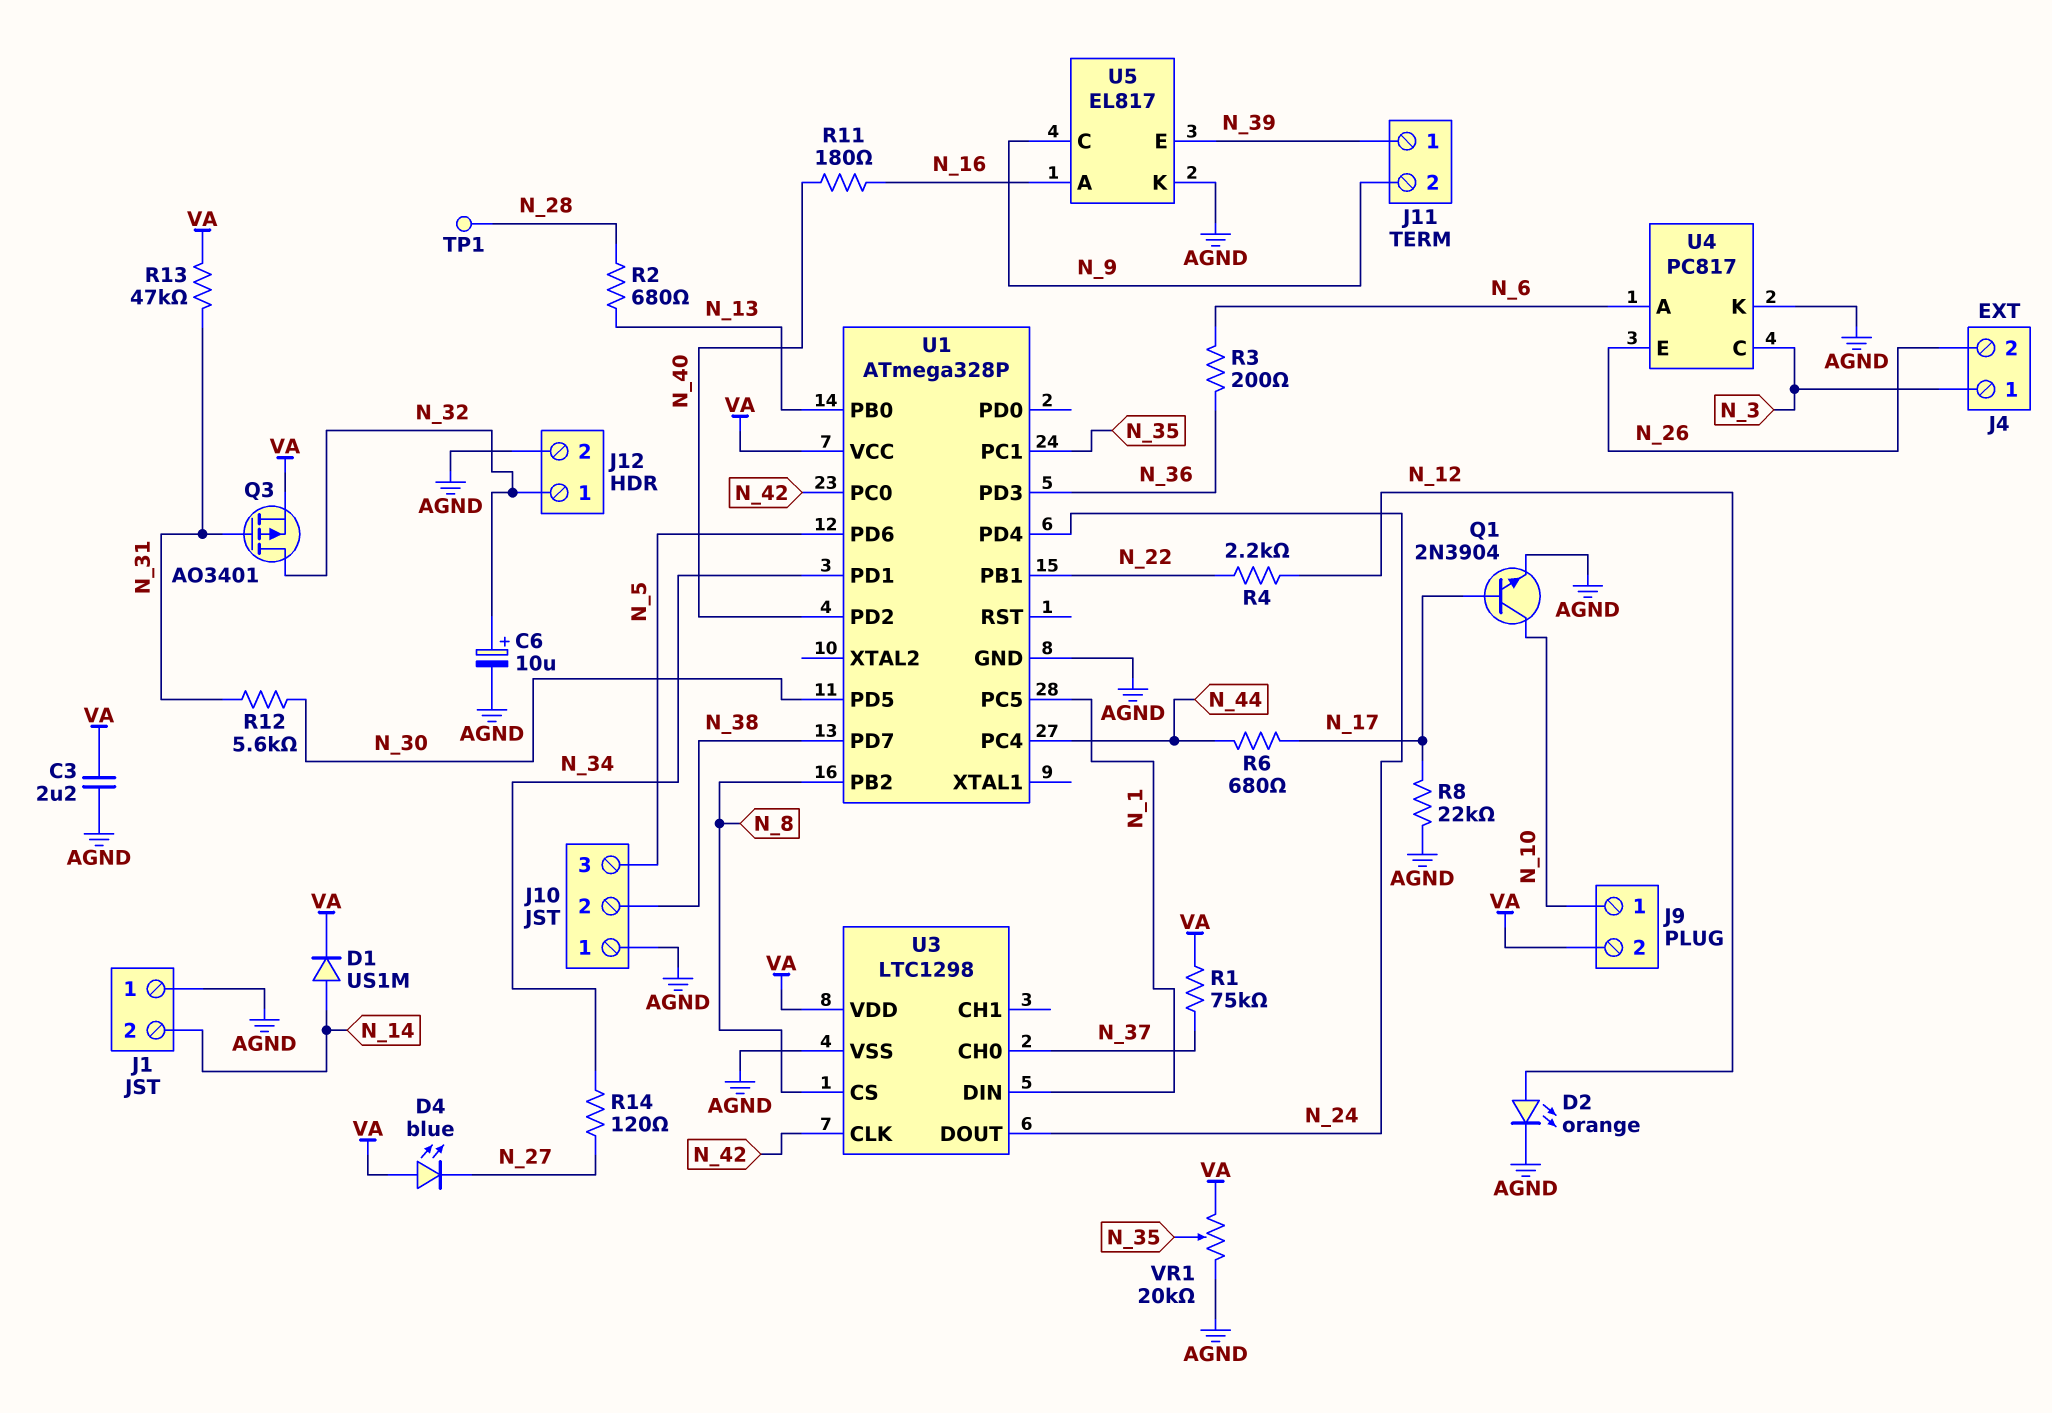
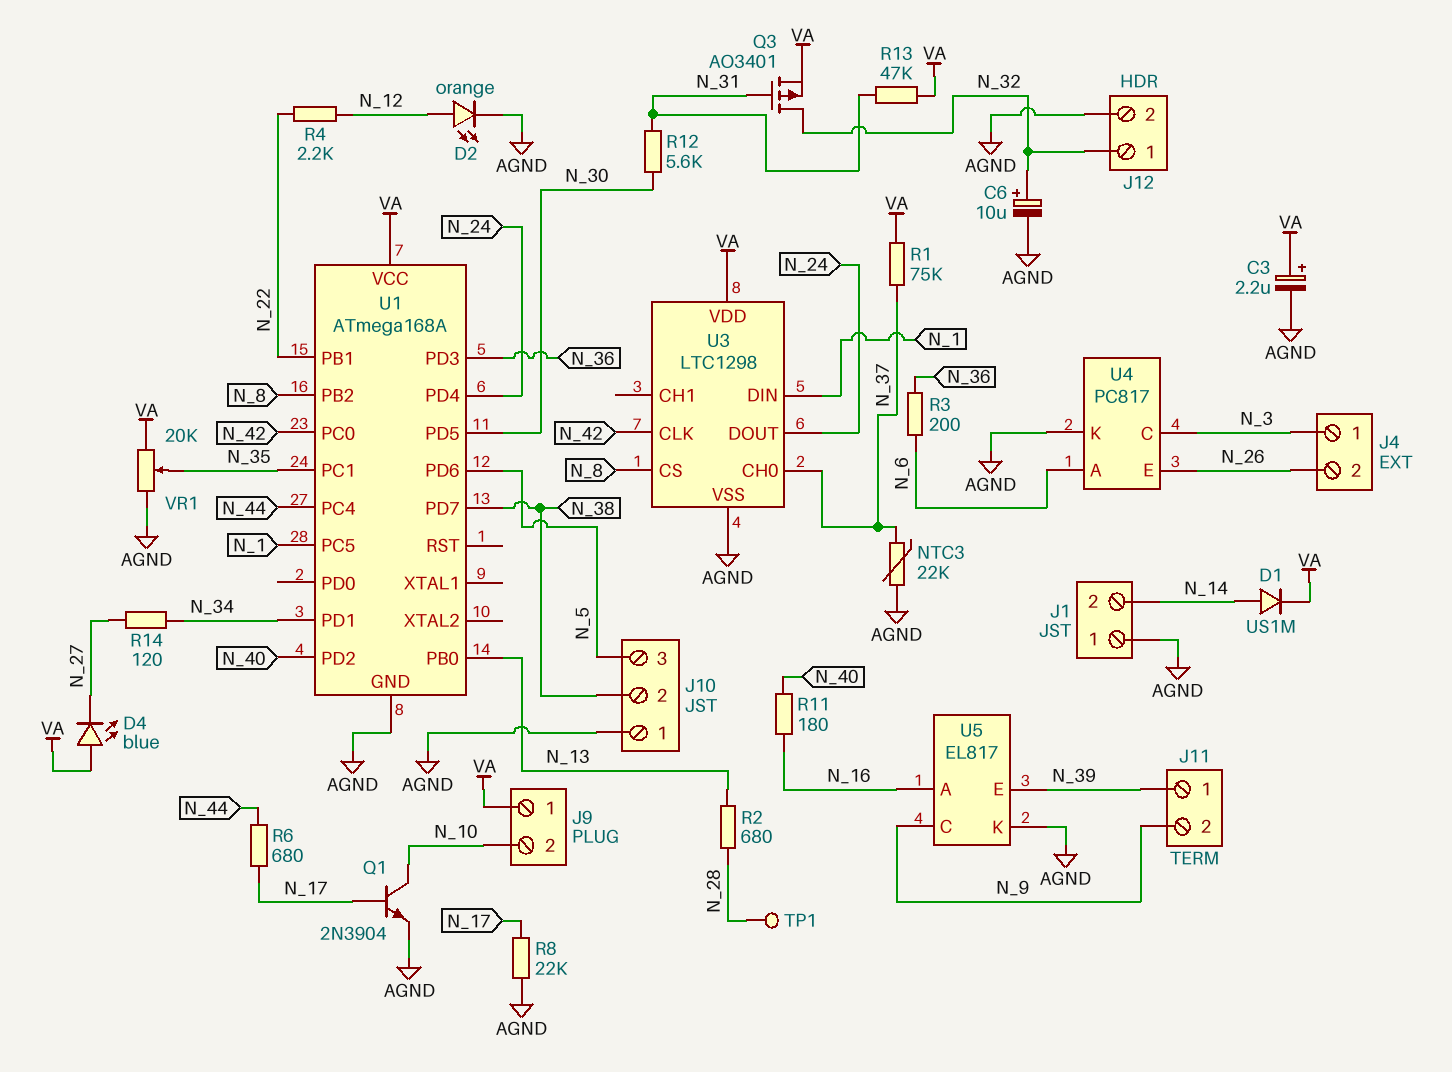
C3: 2.2uF (AGND, VA) -> 2.2uF (plus VA, minus AGND)
J9 pin 1: N_10 -> VA
J9 pin 2: VA -> N_10
NTC3: none -> 22k (AGND, N_37)
U1: ATmega328P -> ATmega168A

